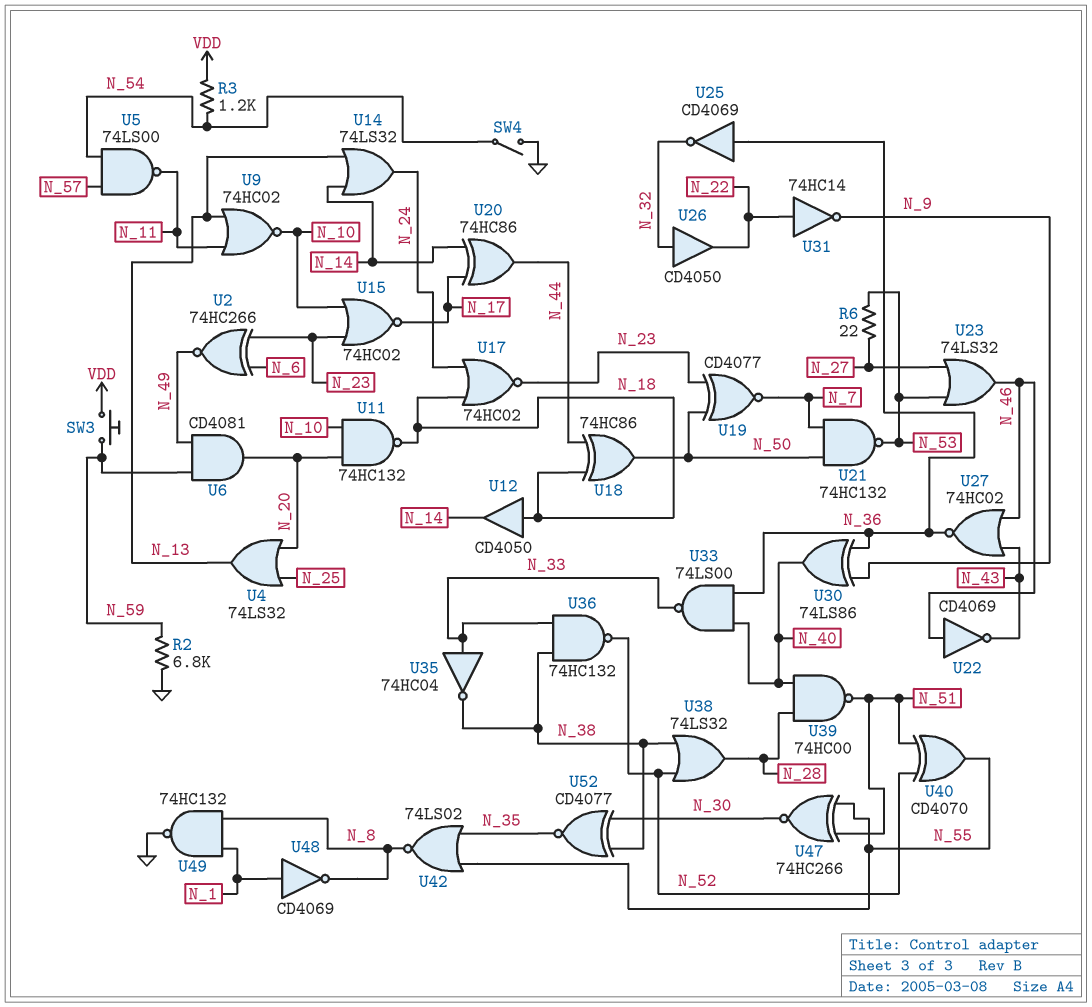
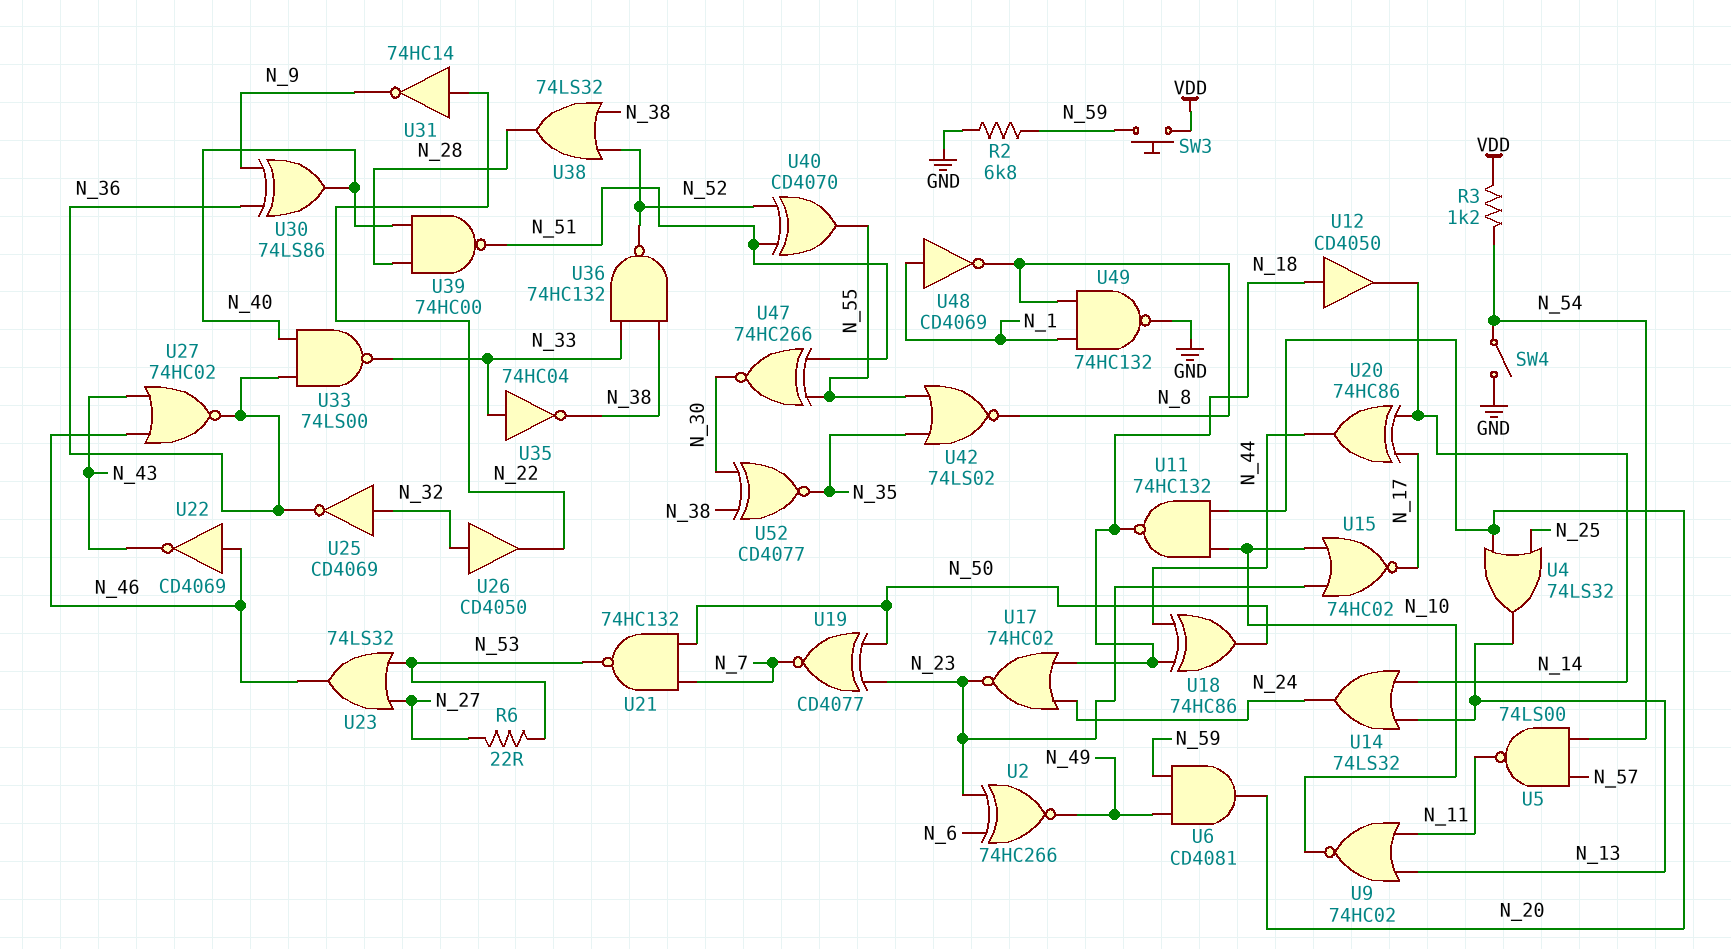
U25: NOT CD4069 (in N_36, out N_32) -> NOT CD4069 (in N_32, out N_36)

